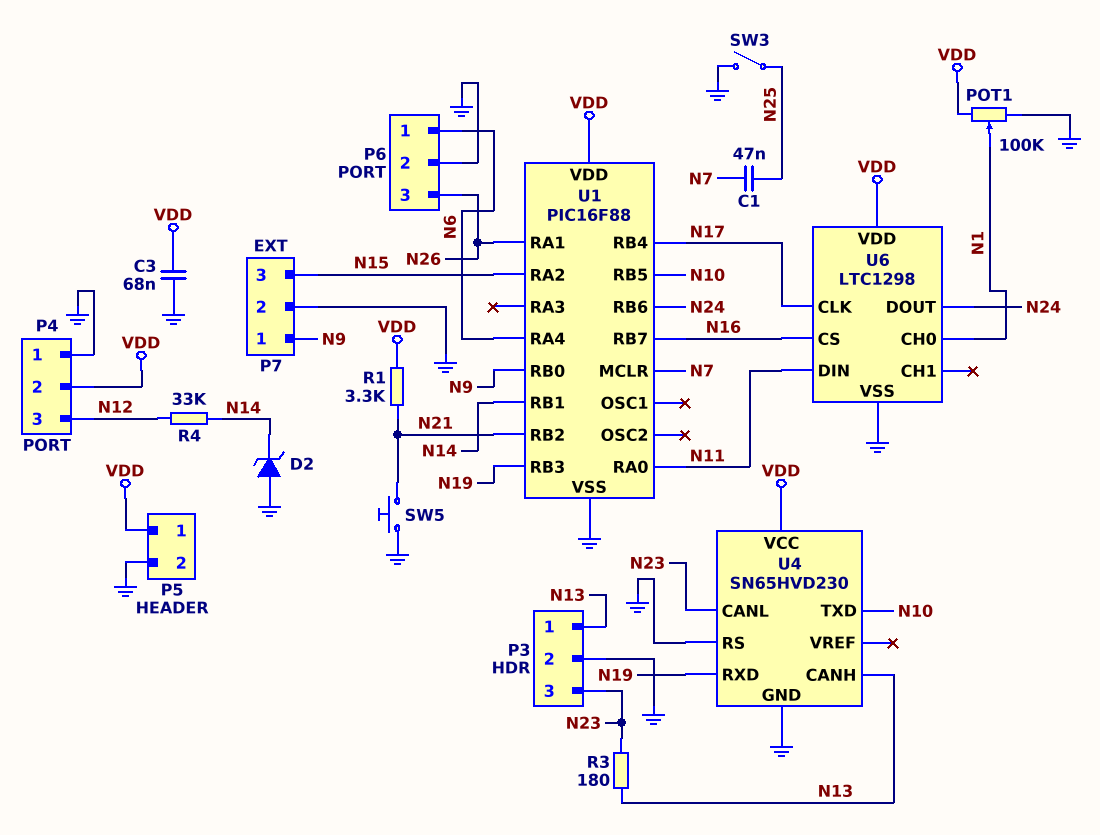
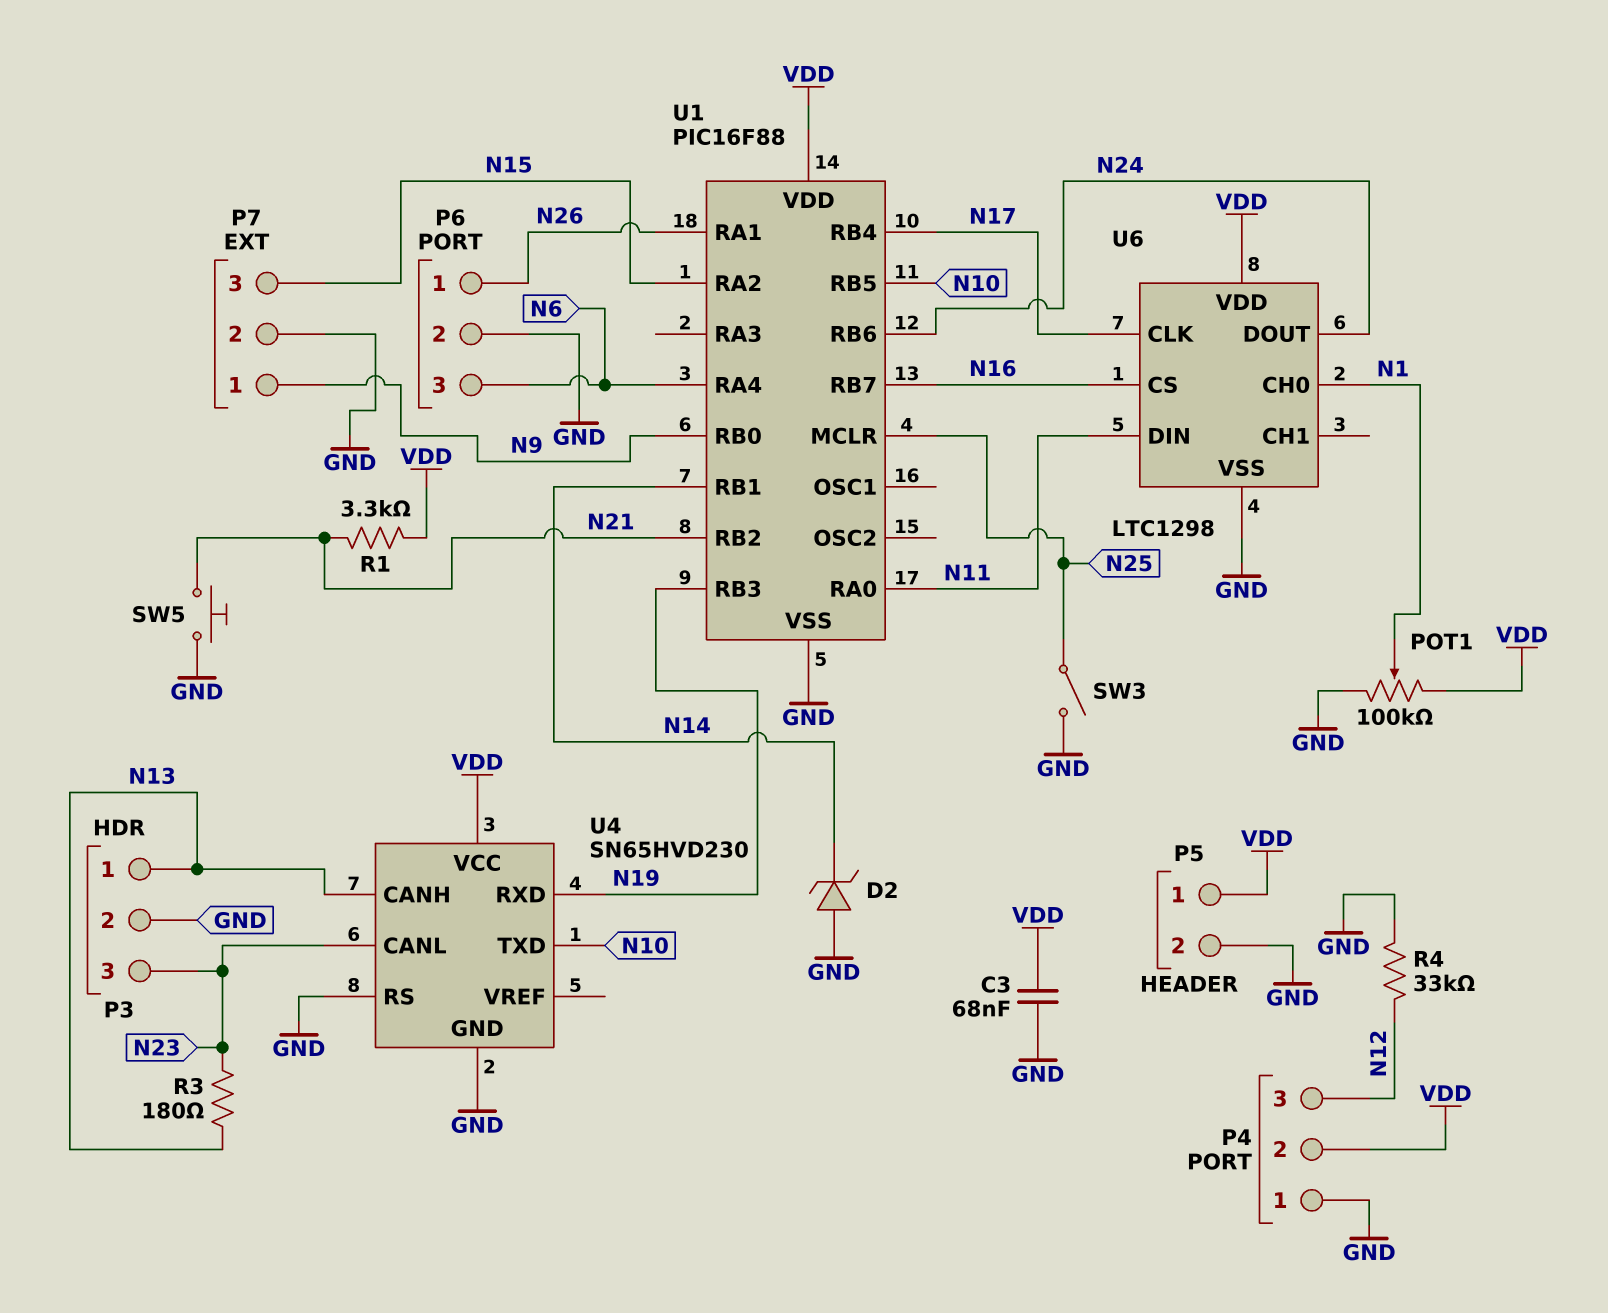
C1: 47nF (N7, N25) -> none
P6 pin 1: N6 -> N26
P6 pin 3: N26 -> N6
R4: 33k (N12, N14) -> 33k (GND, N12)
U1 pin MCLR: N7 -> N25

